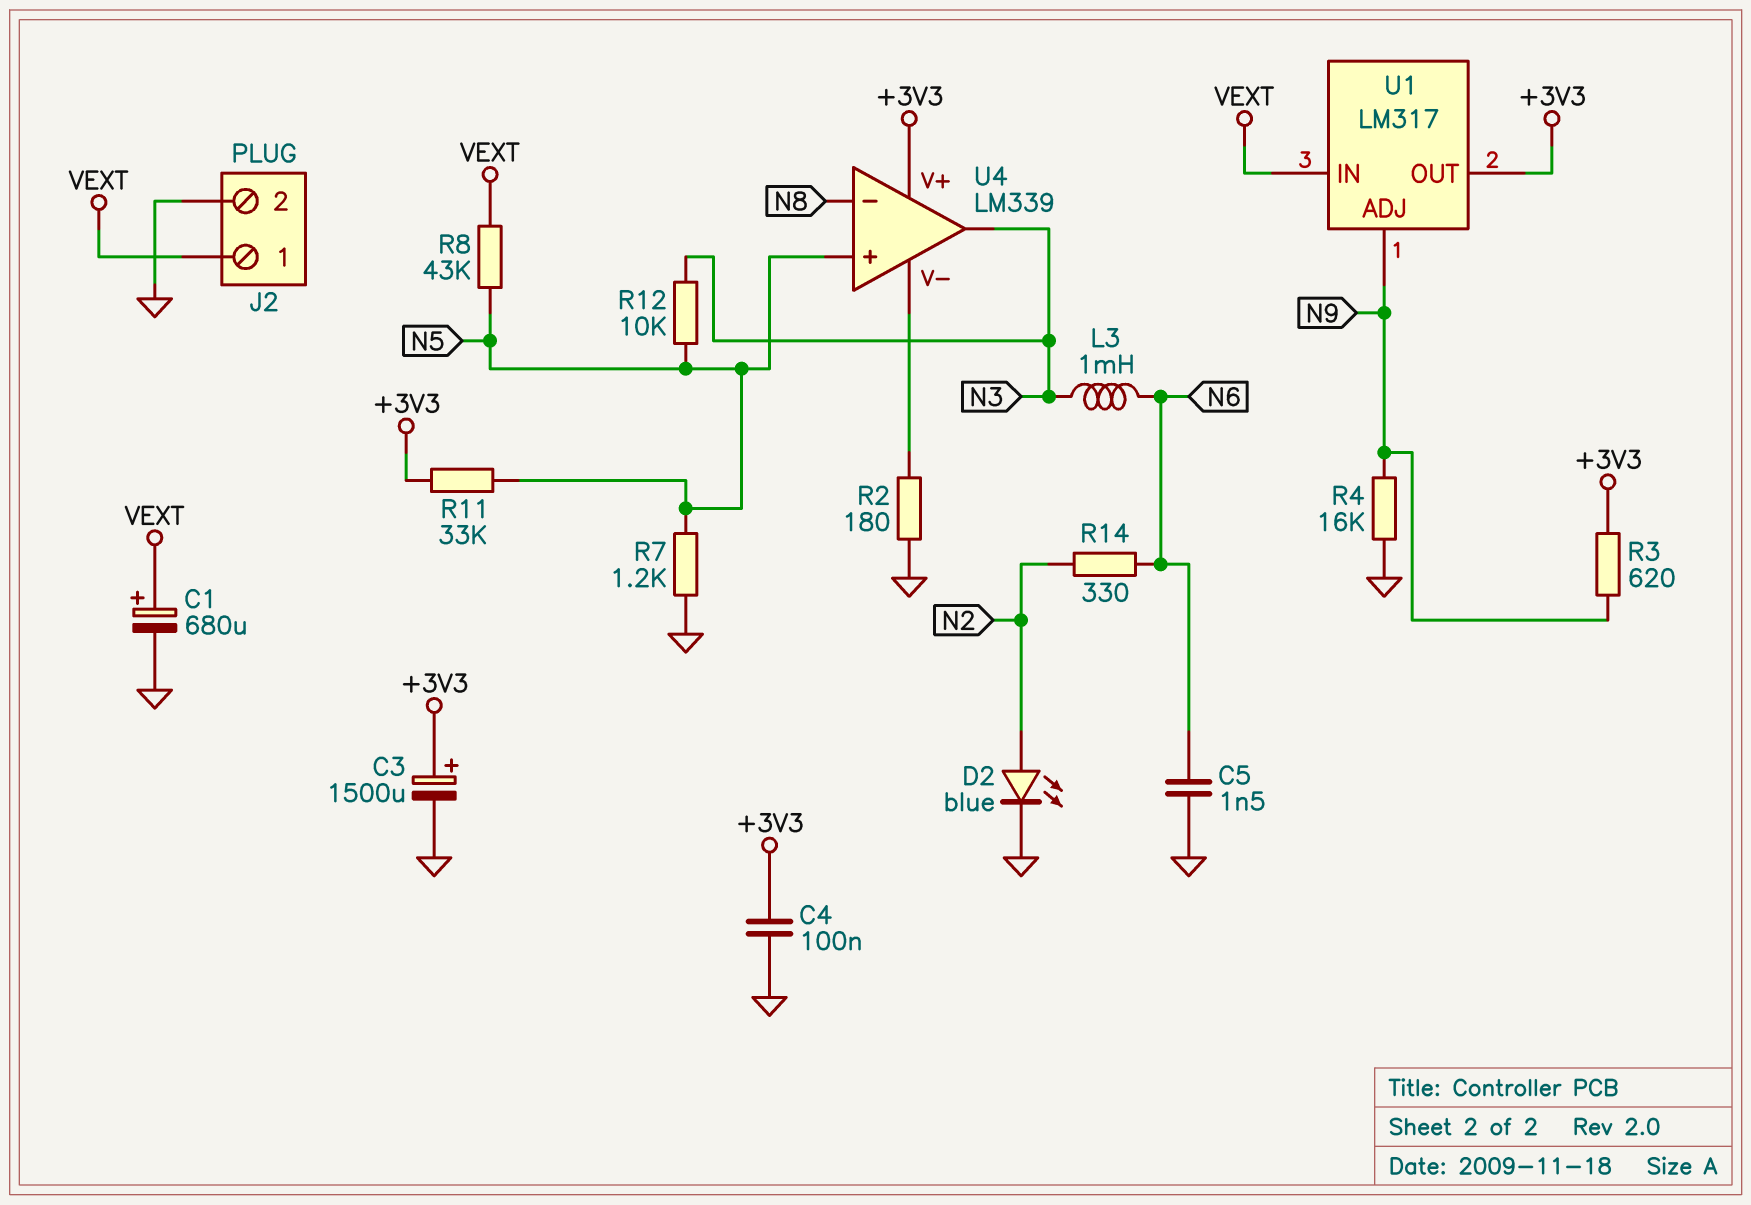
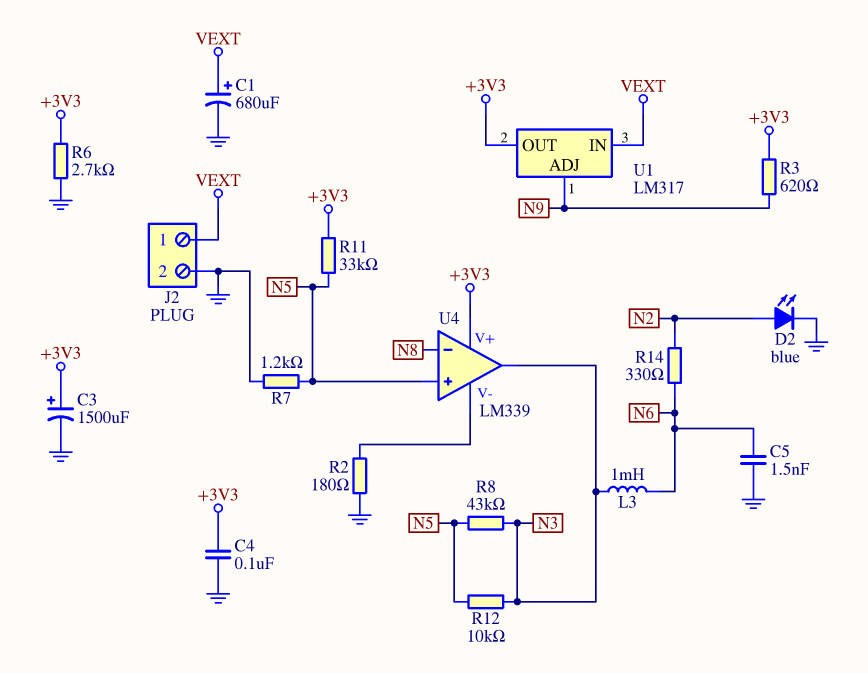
R4: 16k (GND, N9) -> none
R6: none -> 2.7k (+3V3, GND)
R8: 43k (N5, VEXT) -> 43k (N3, N5)

